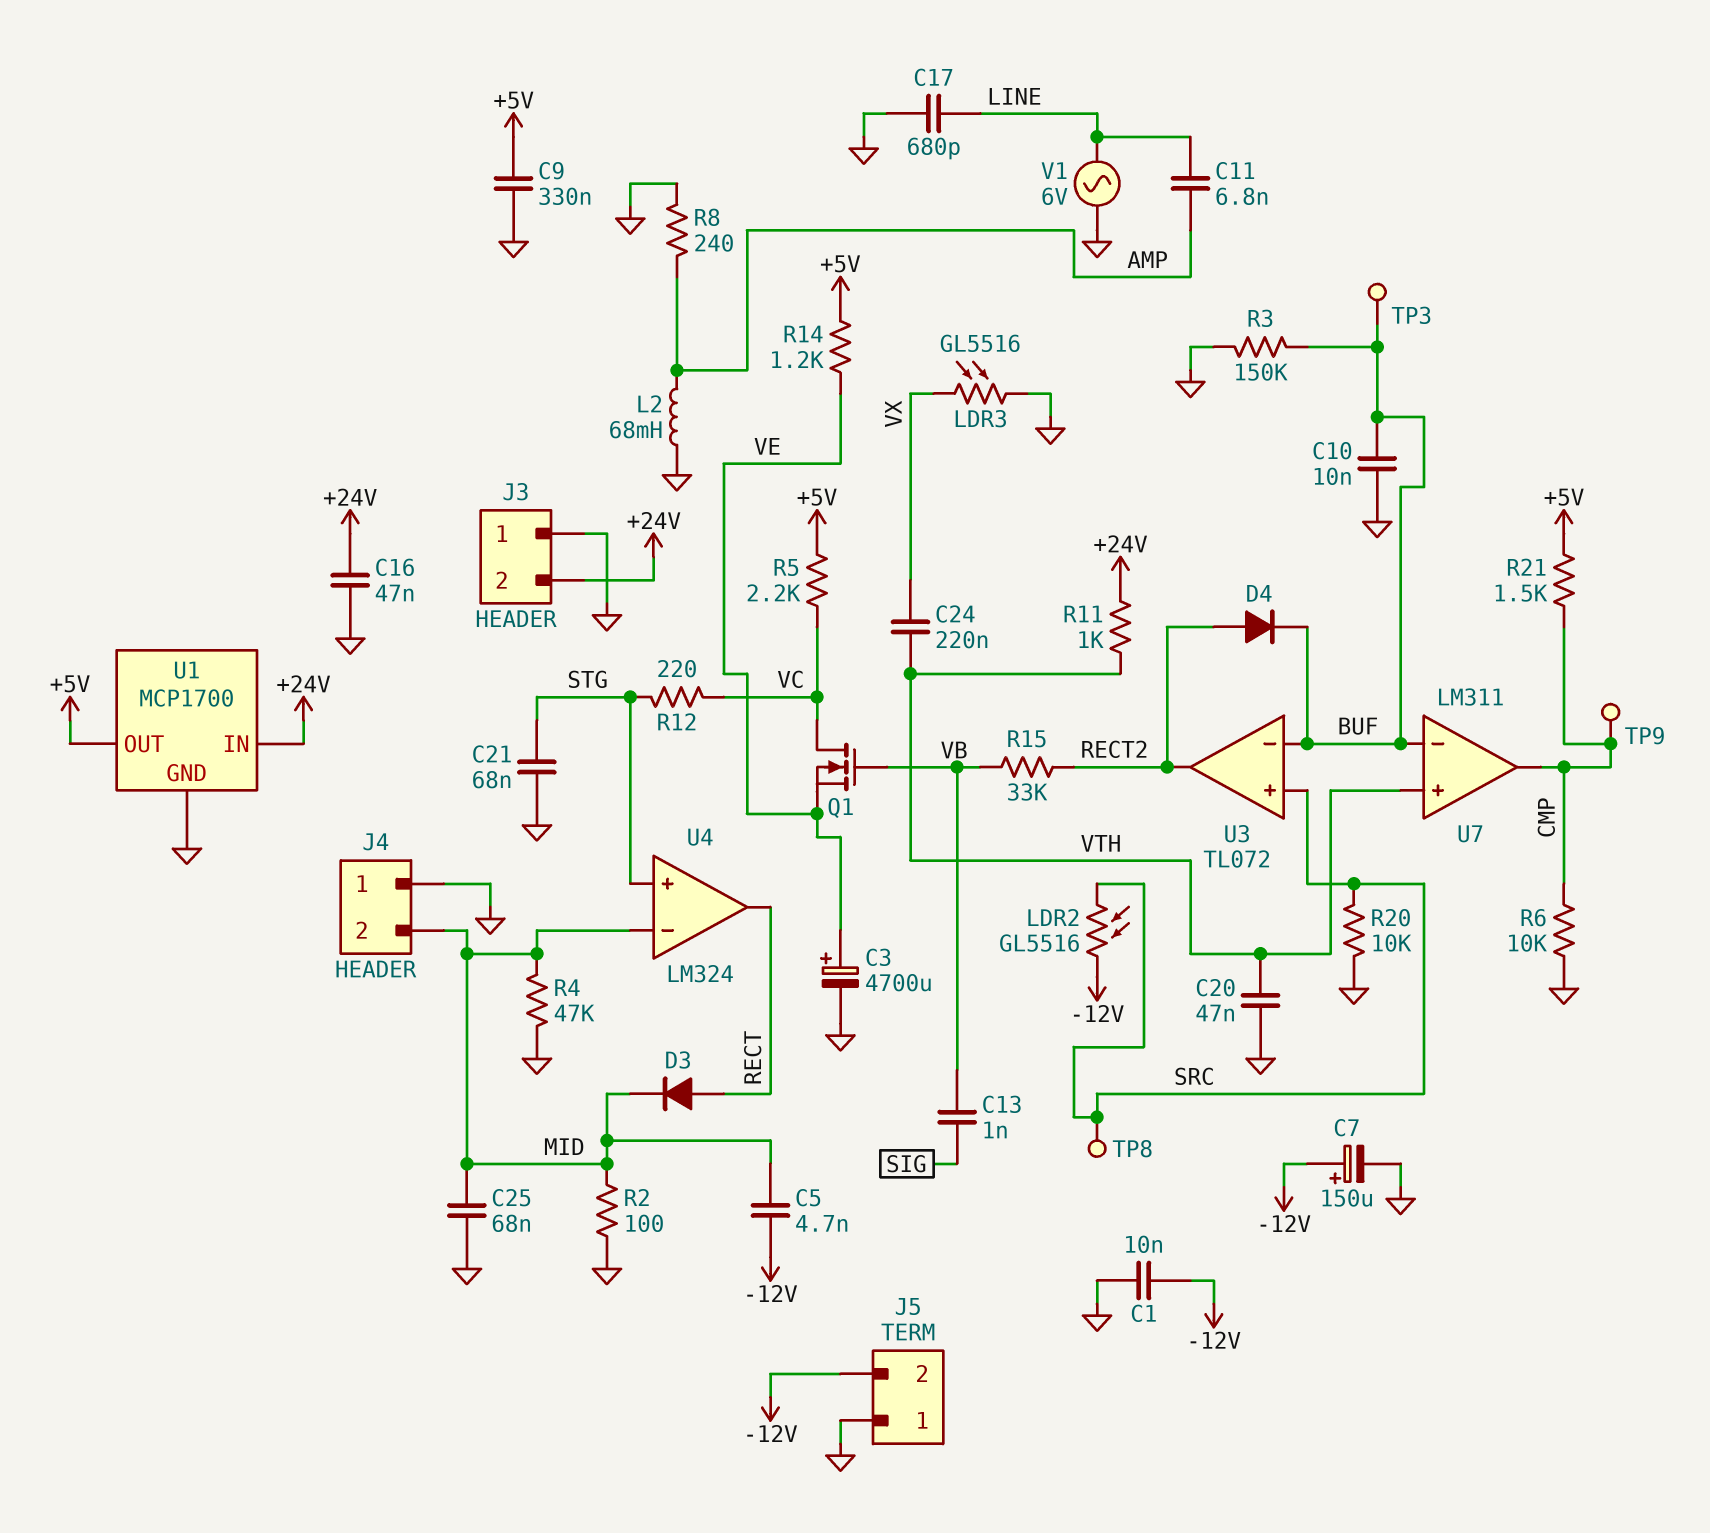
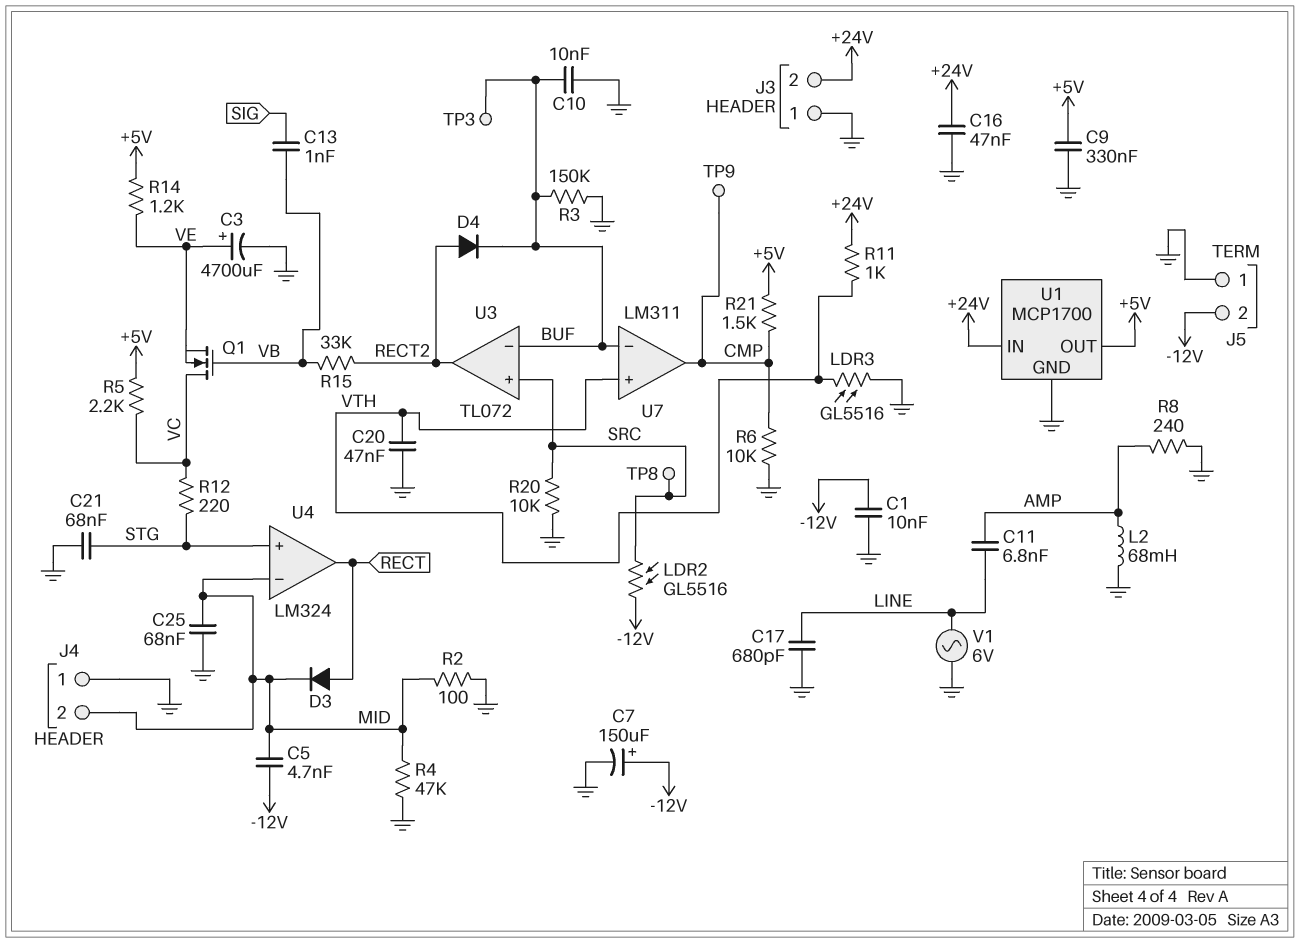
C24: 220nF (VTH, VX) -> none
LDR3: GL5516 (GND, VX) -> GL5516 (GND, VTH)

